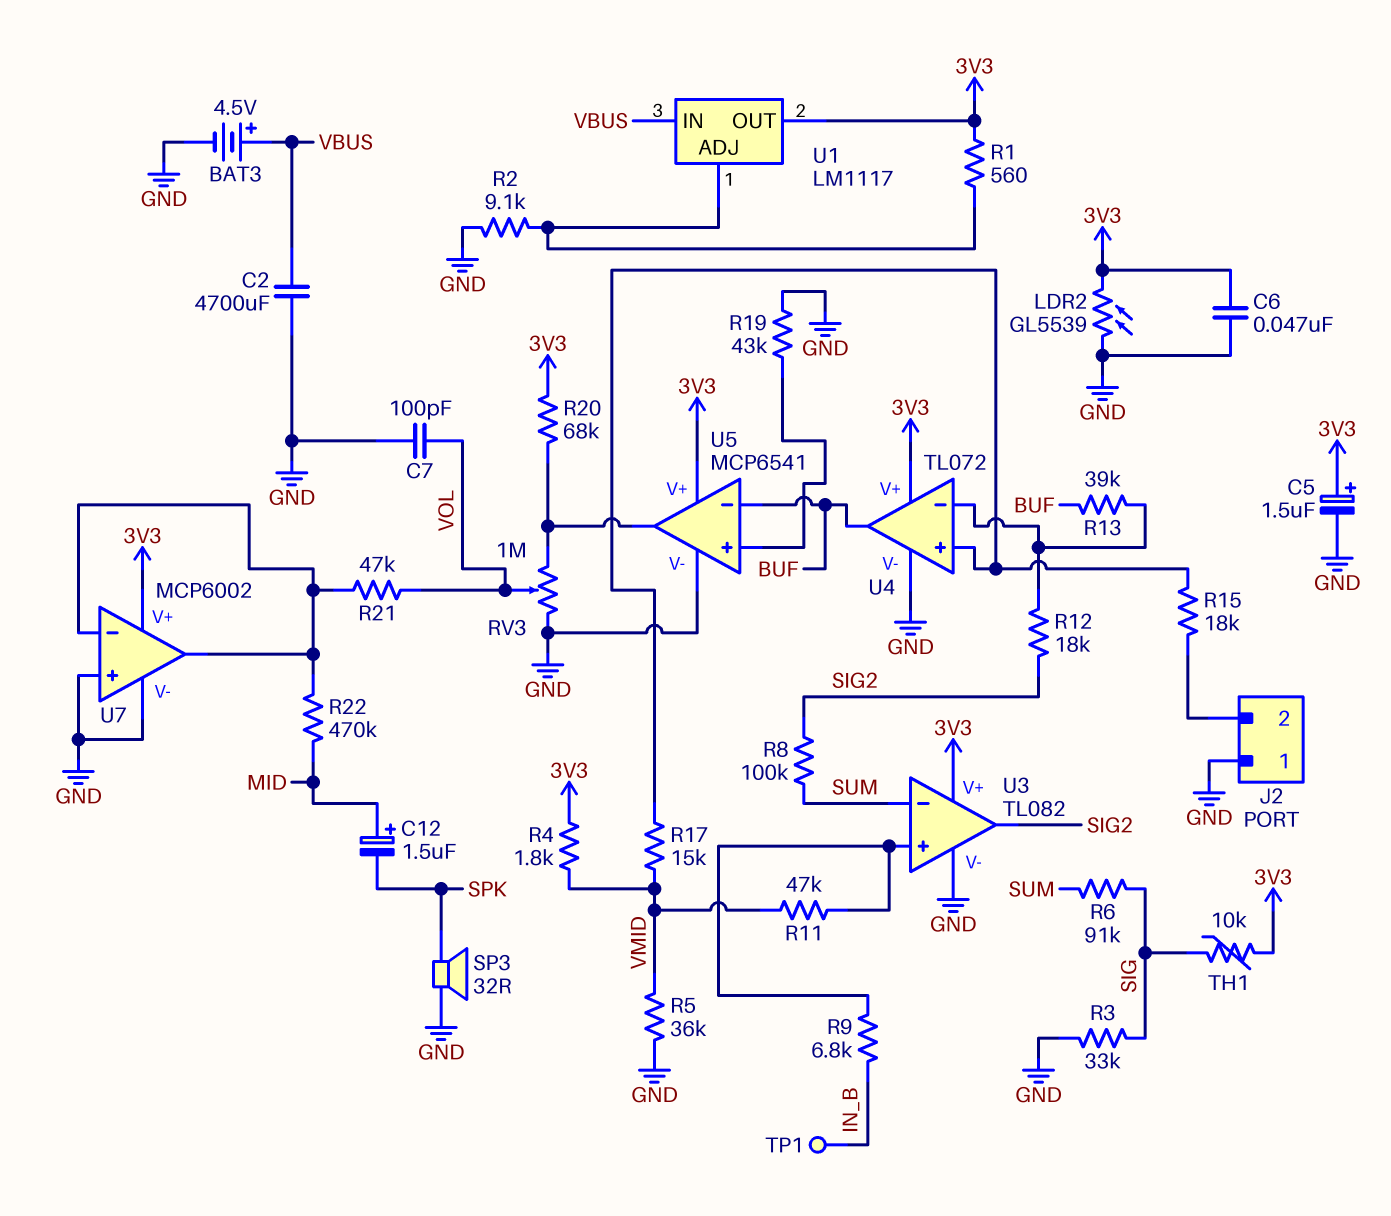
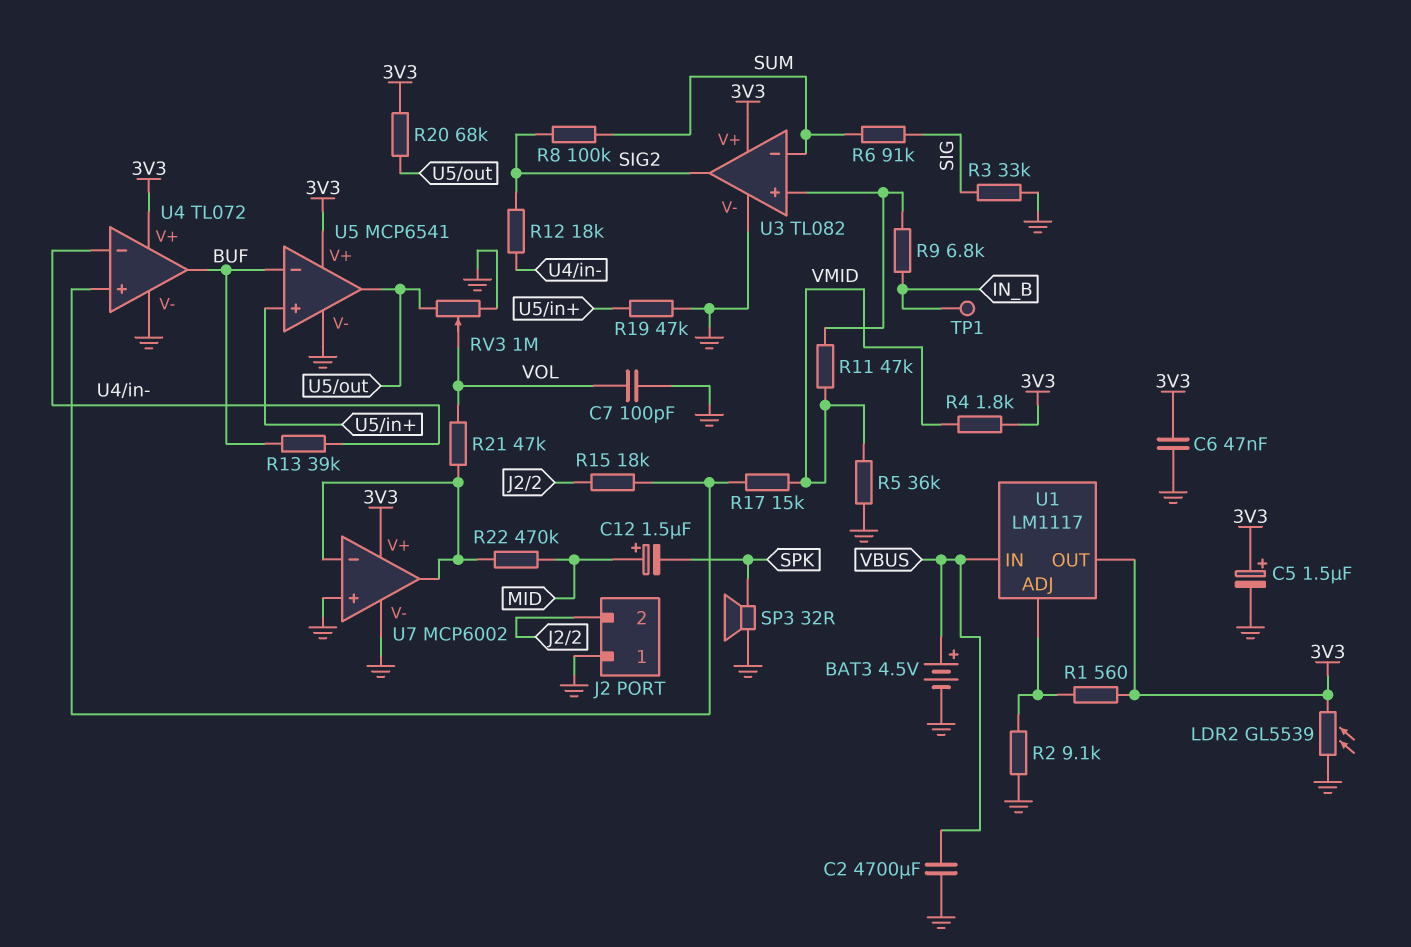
R19: 43k (GND, U5/in+) -> 47k (GND, U5/in+)
TH1: 10k (3V3, SIG) -> none

